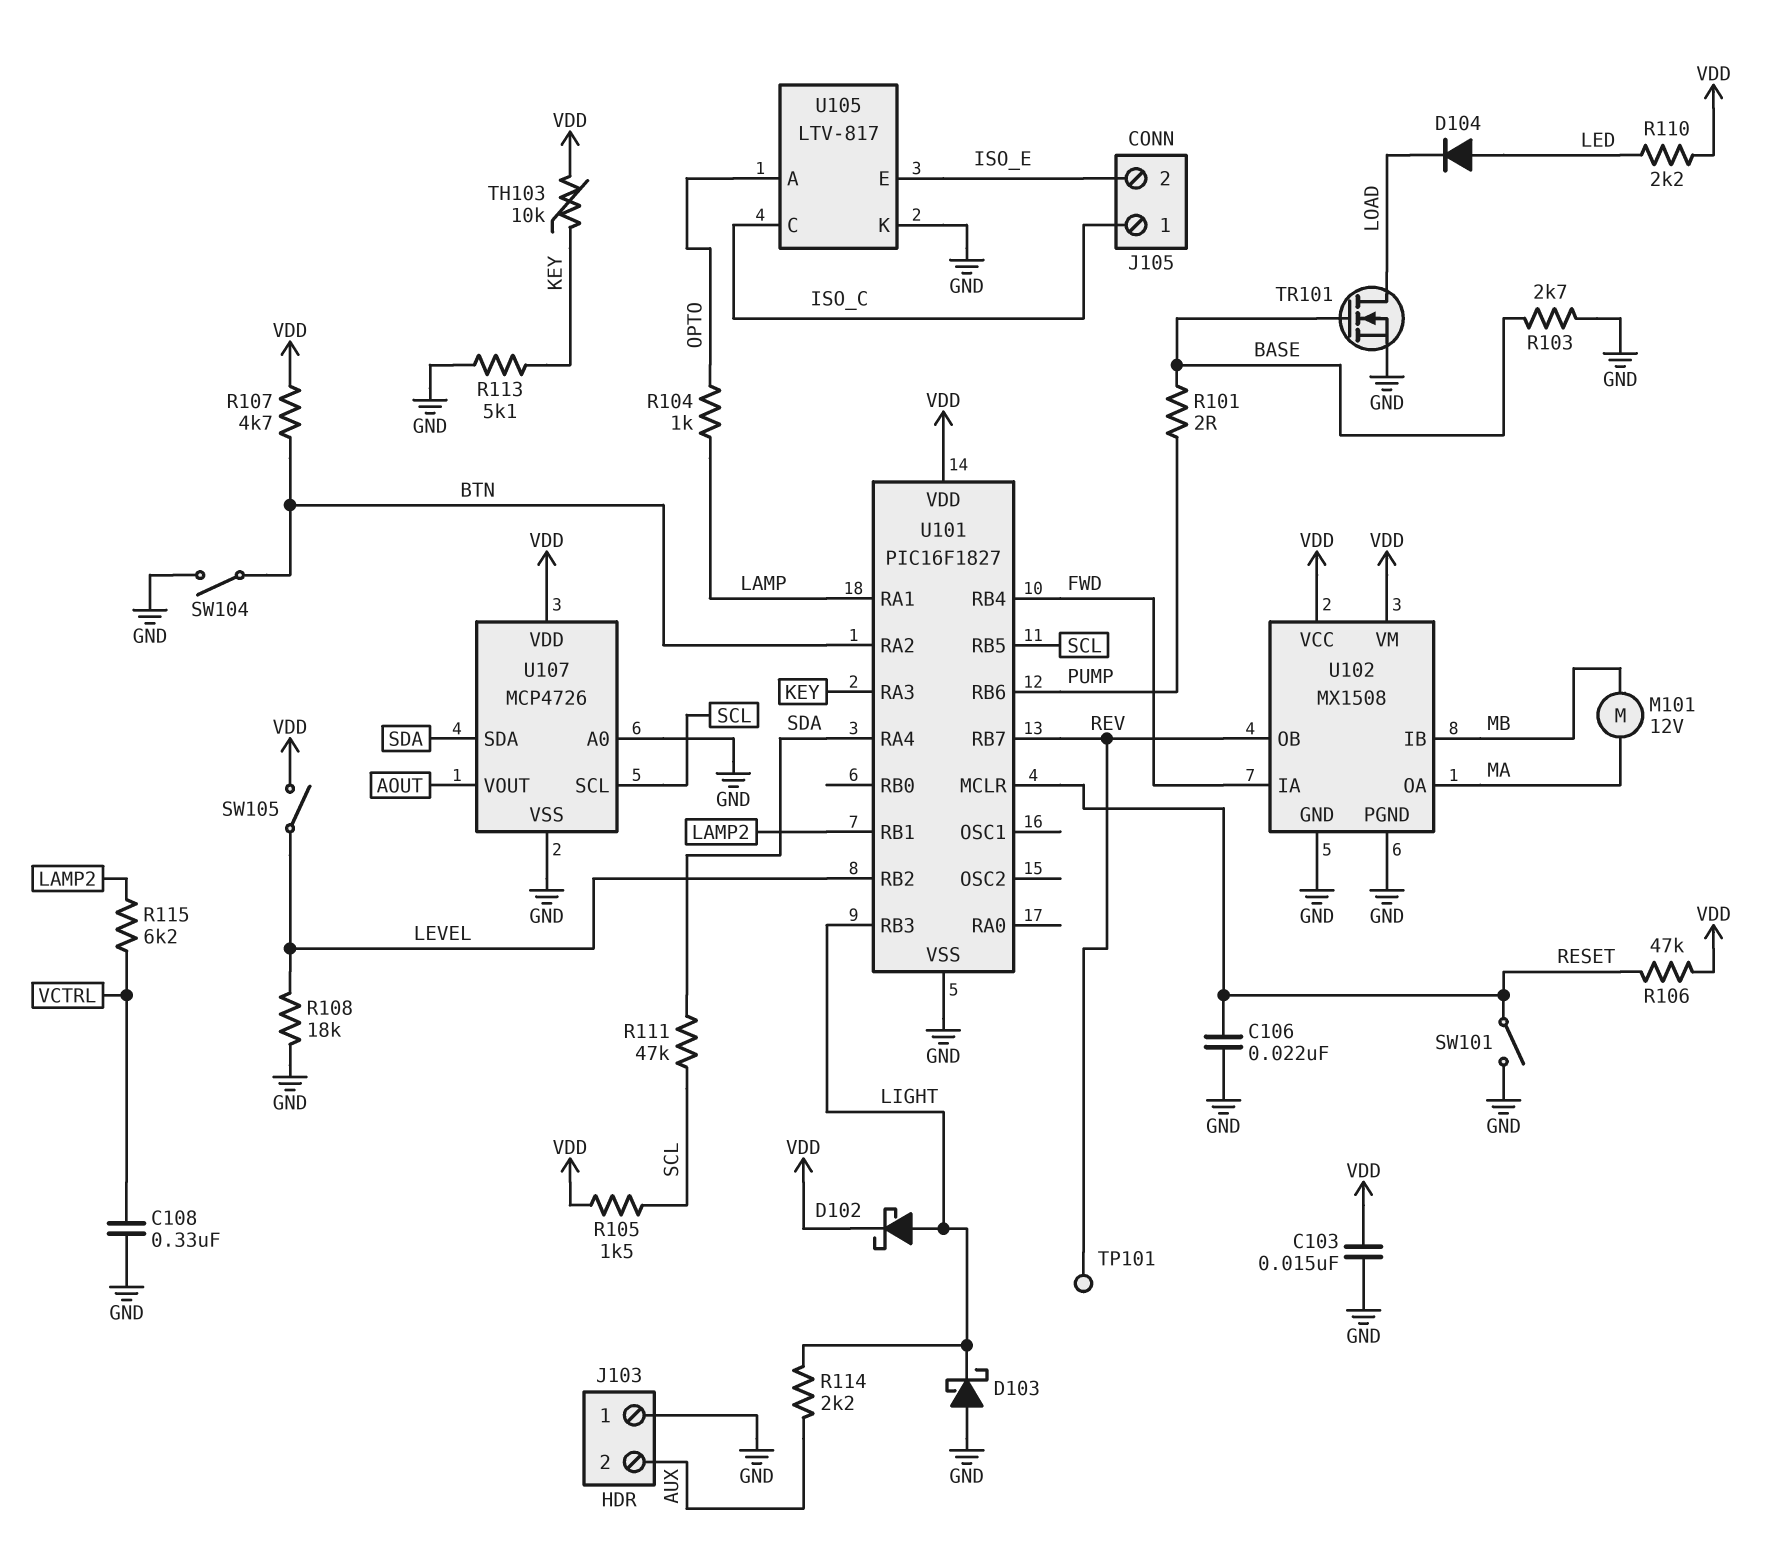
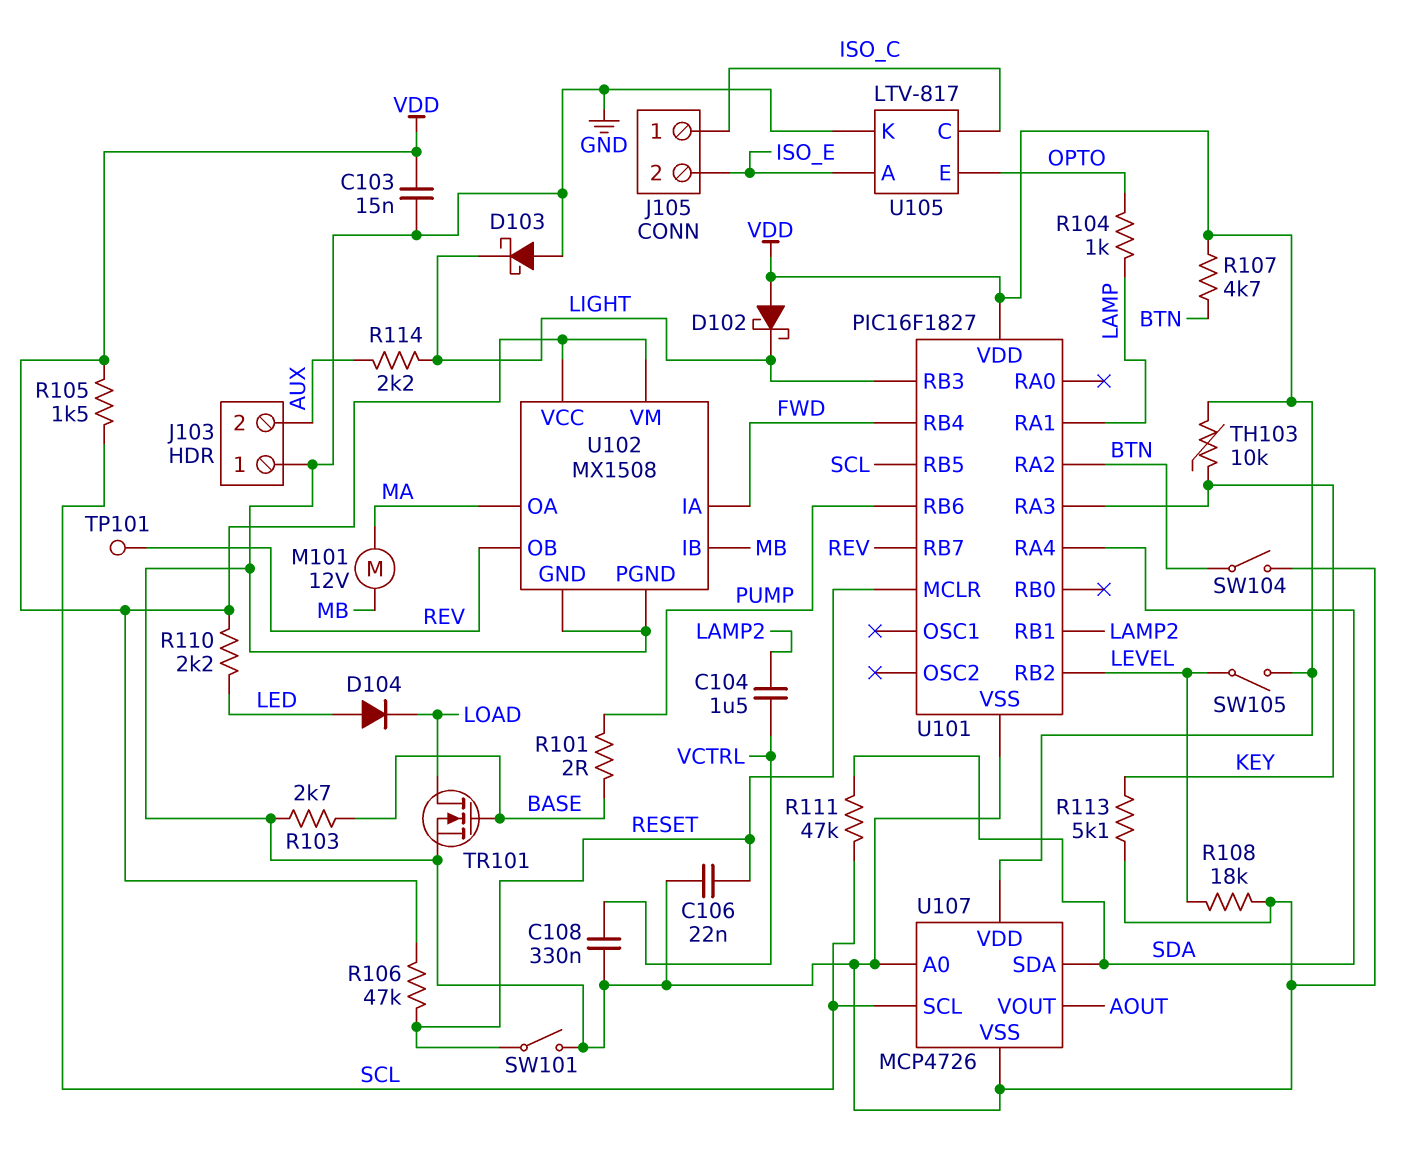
C104: none -> 1.5uF (LAMP2, VCTRL)
D102: schottky (A LIGHT, K VDD) -> schottky (A VDD, K LIGHT)
R115: 6.2k (LAMP2, VCTRL) -> none
U105 pin A: OPTO -> ISO_E
U105 pin E: ISO_E -> OPTO

